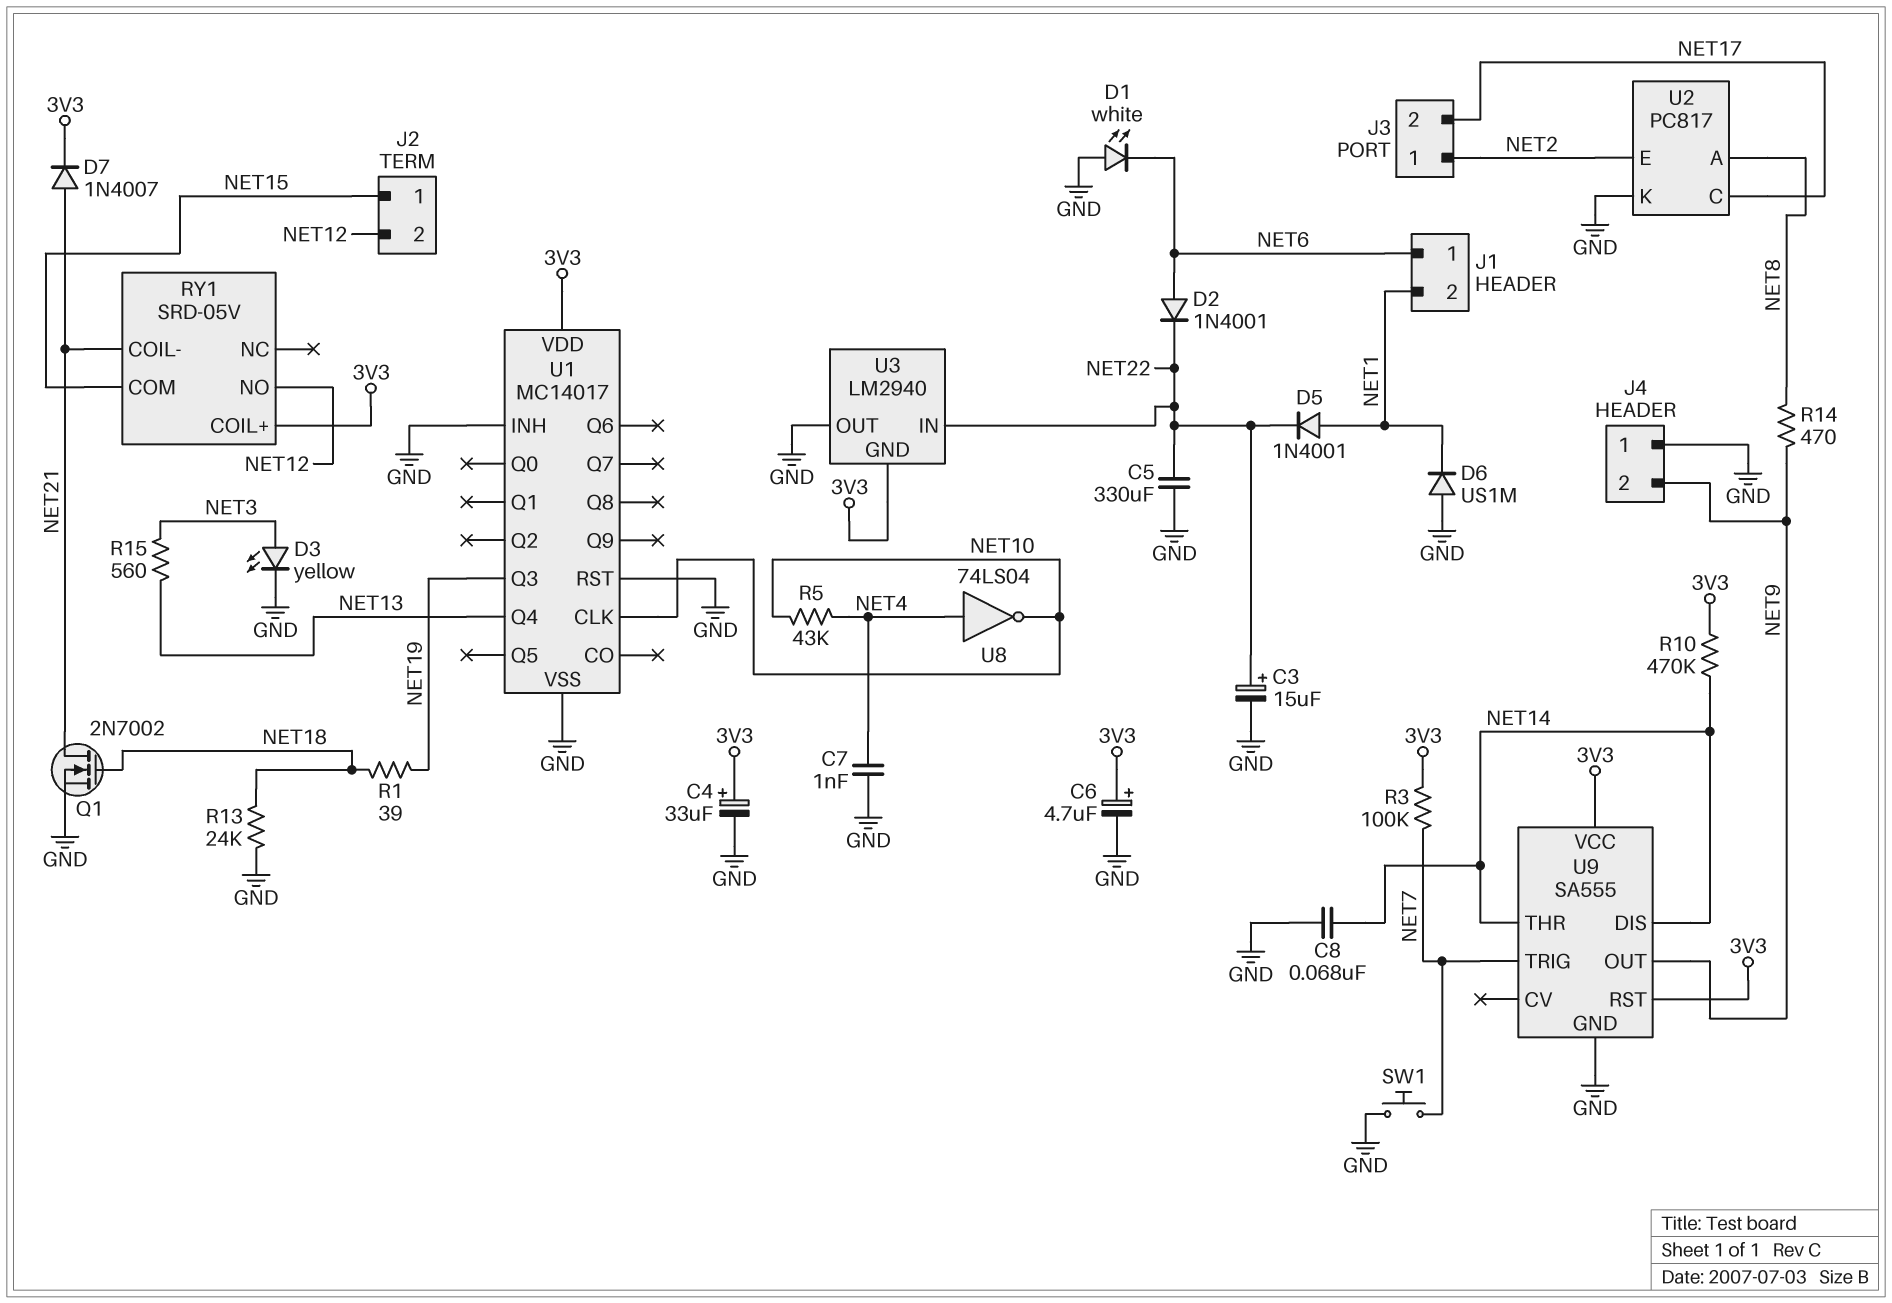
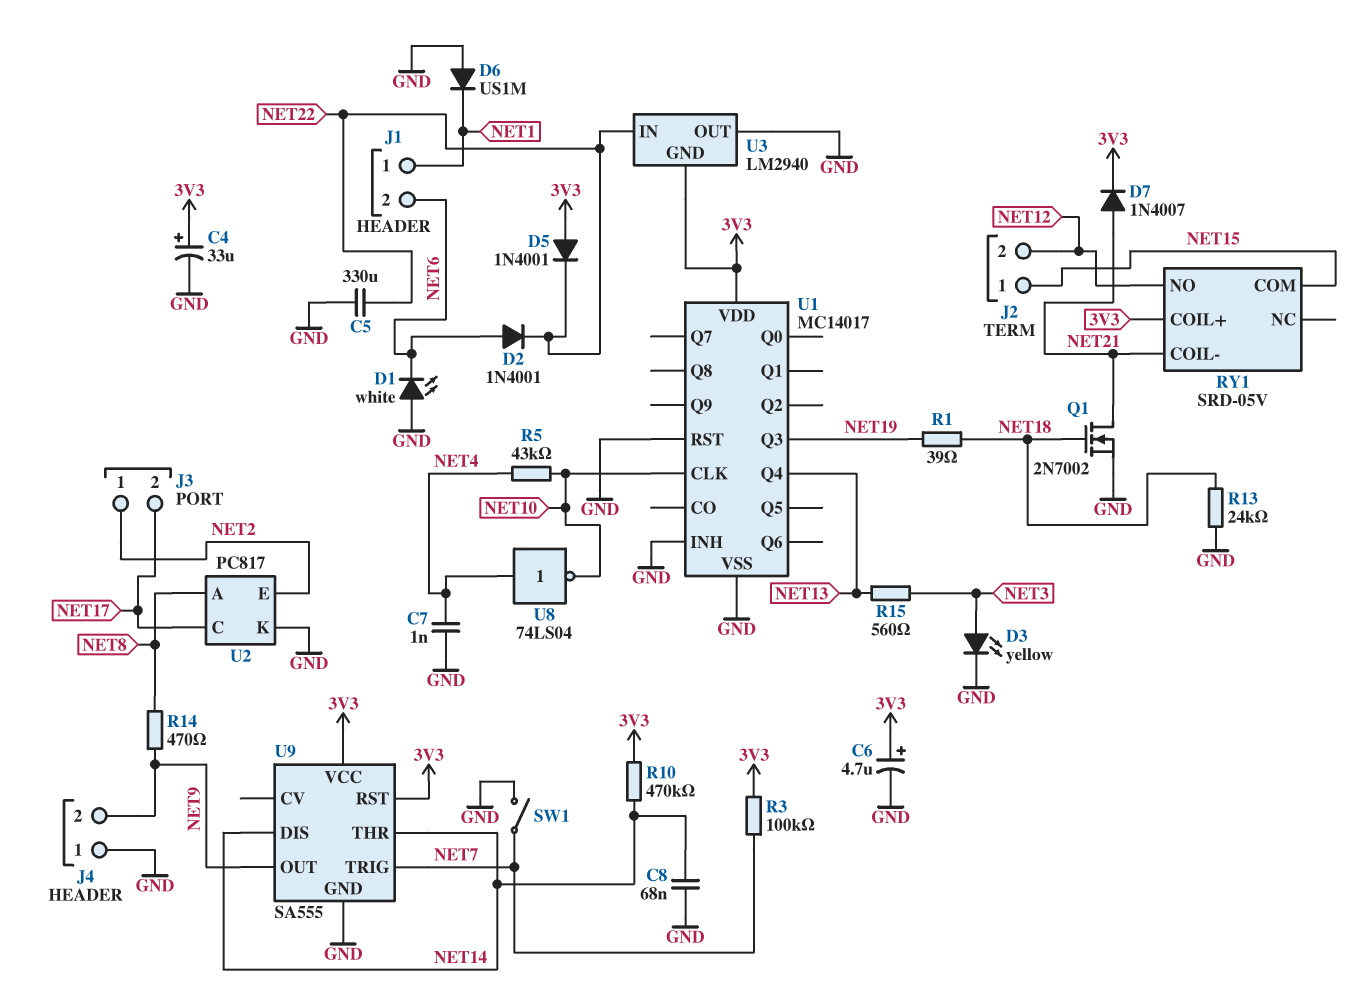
C3: 15uF (plus NET22, minus GND) -> none
D5: diode 1N4001 (A NET1, K NET22) -> diode 1N4001 (A 3V3, K NET22)
J1 pin 1: NET6 -> NET1
J1 pin 2: NET1 -> NET6
SW1: button (GND, NET7) -> switch (GND, NET7)

